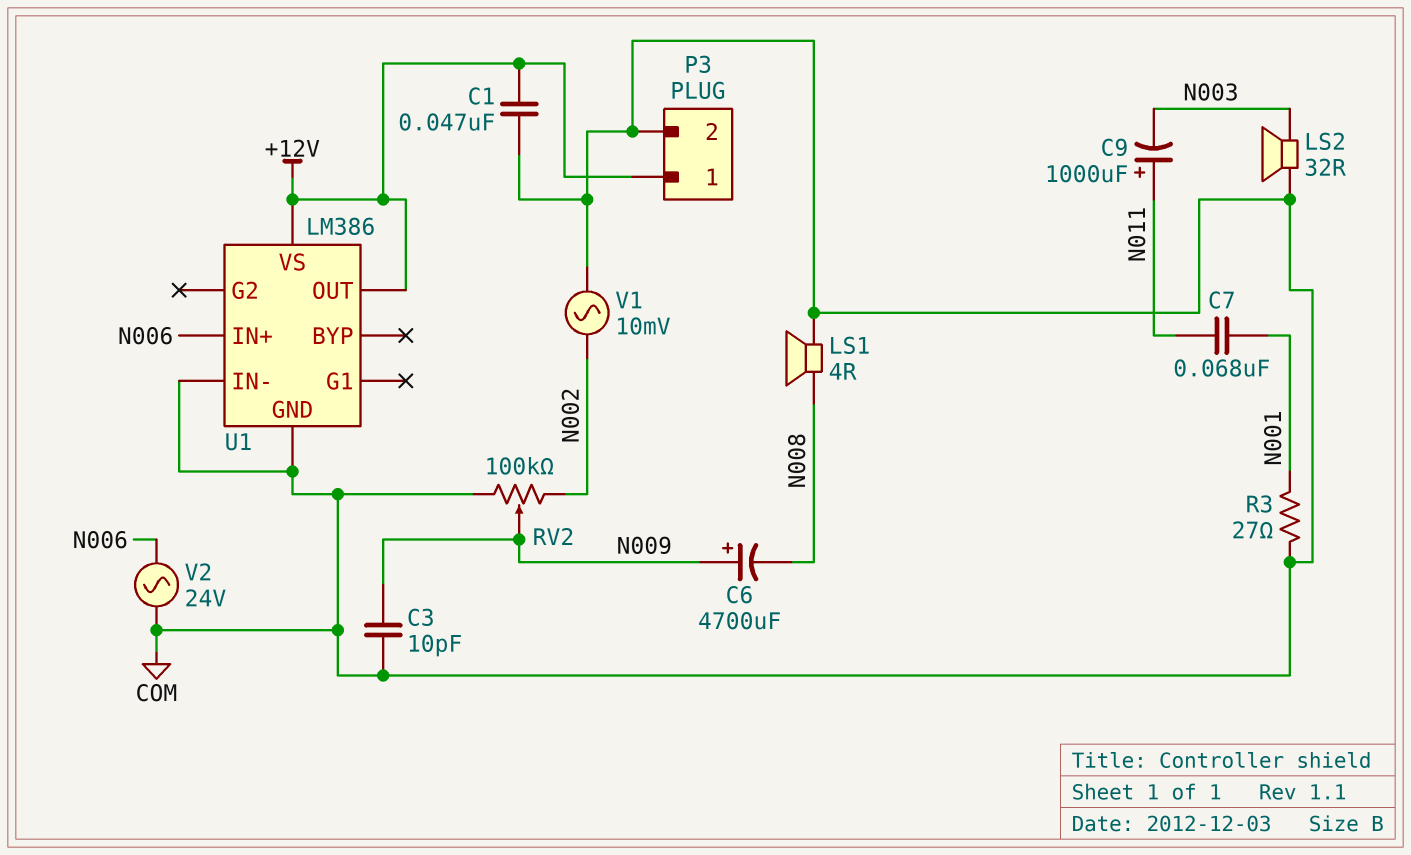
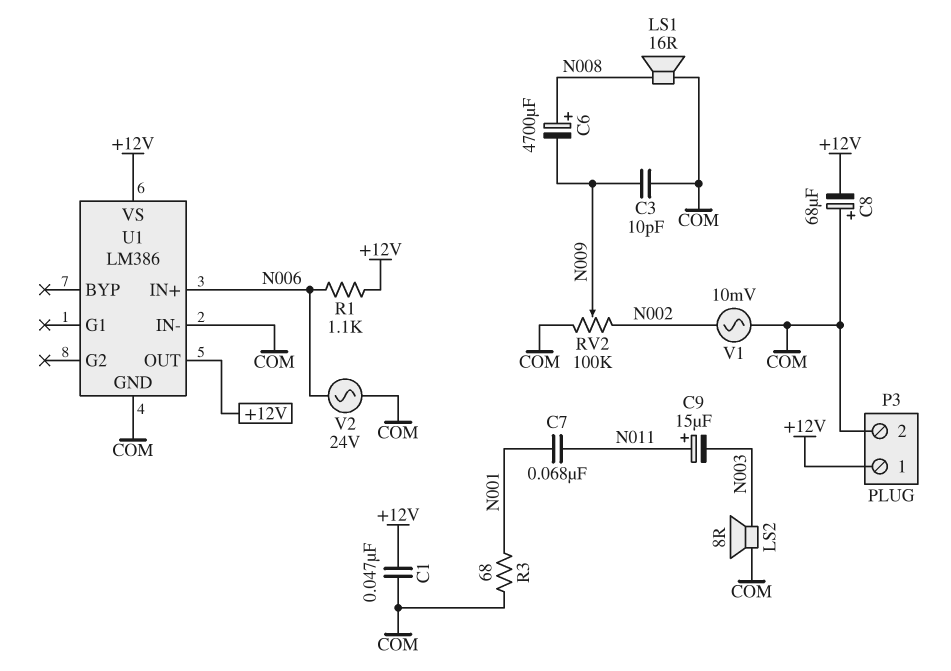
C6: 4700uF (plus N009, minus N008) -> 4700uF (plus N008, minus N009)
C8: none -> 68uF (plus COM, minus +12V)
C9: 1000uF (plus N011, minus N003) -> 15uF (plus N011, minus N003)
LS1: speaker 4R (COM, N008) -> speaker 16R (COM, N008)
LS2: speaker 32R (COM, N003) -> speaker 8R (COM, N003)
R1: none -> 1.1k (+12V, N006)
R3: 27 (COM, N001) -> 68 (COM, N001)

